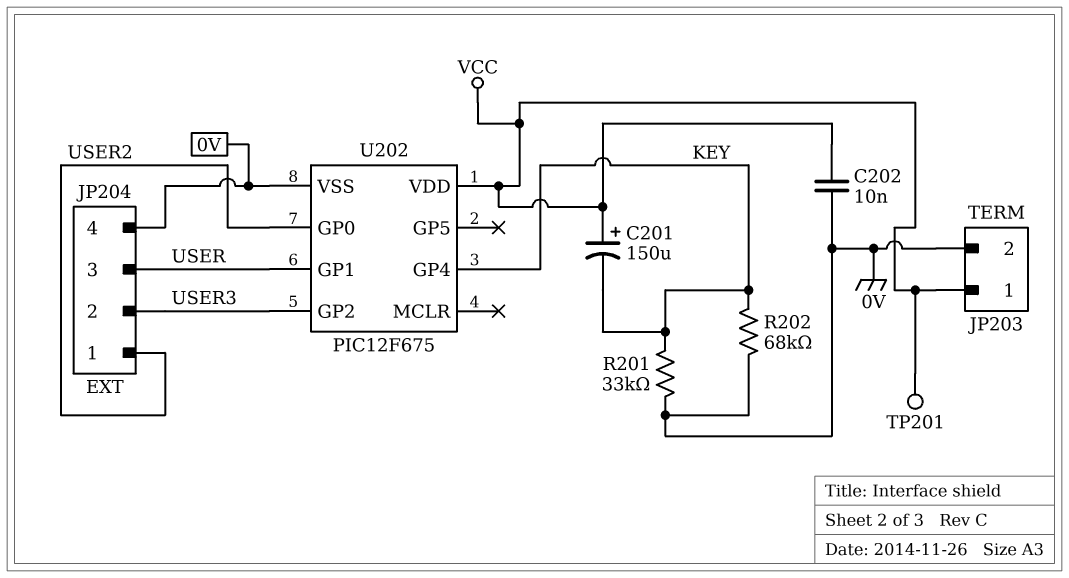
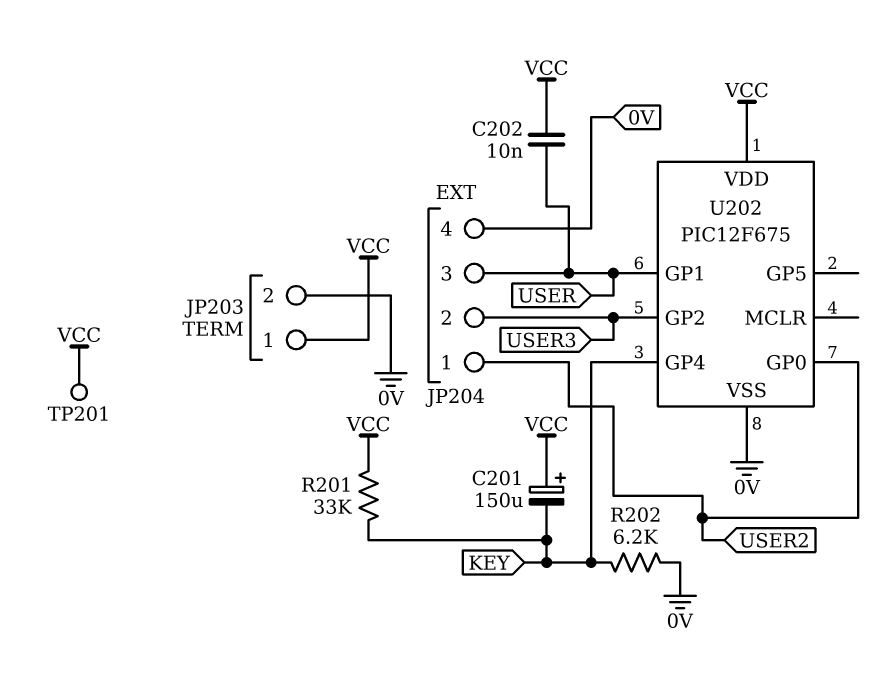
C202: 10nF (0V, VCC) -> 10nF (USER, VCC)
R201: 33k (0V, KEY) -> 33k (KEY, VCC)
R202: 68k (0V, KEY) -> 6.2k (0V, KEY)

